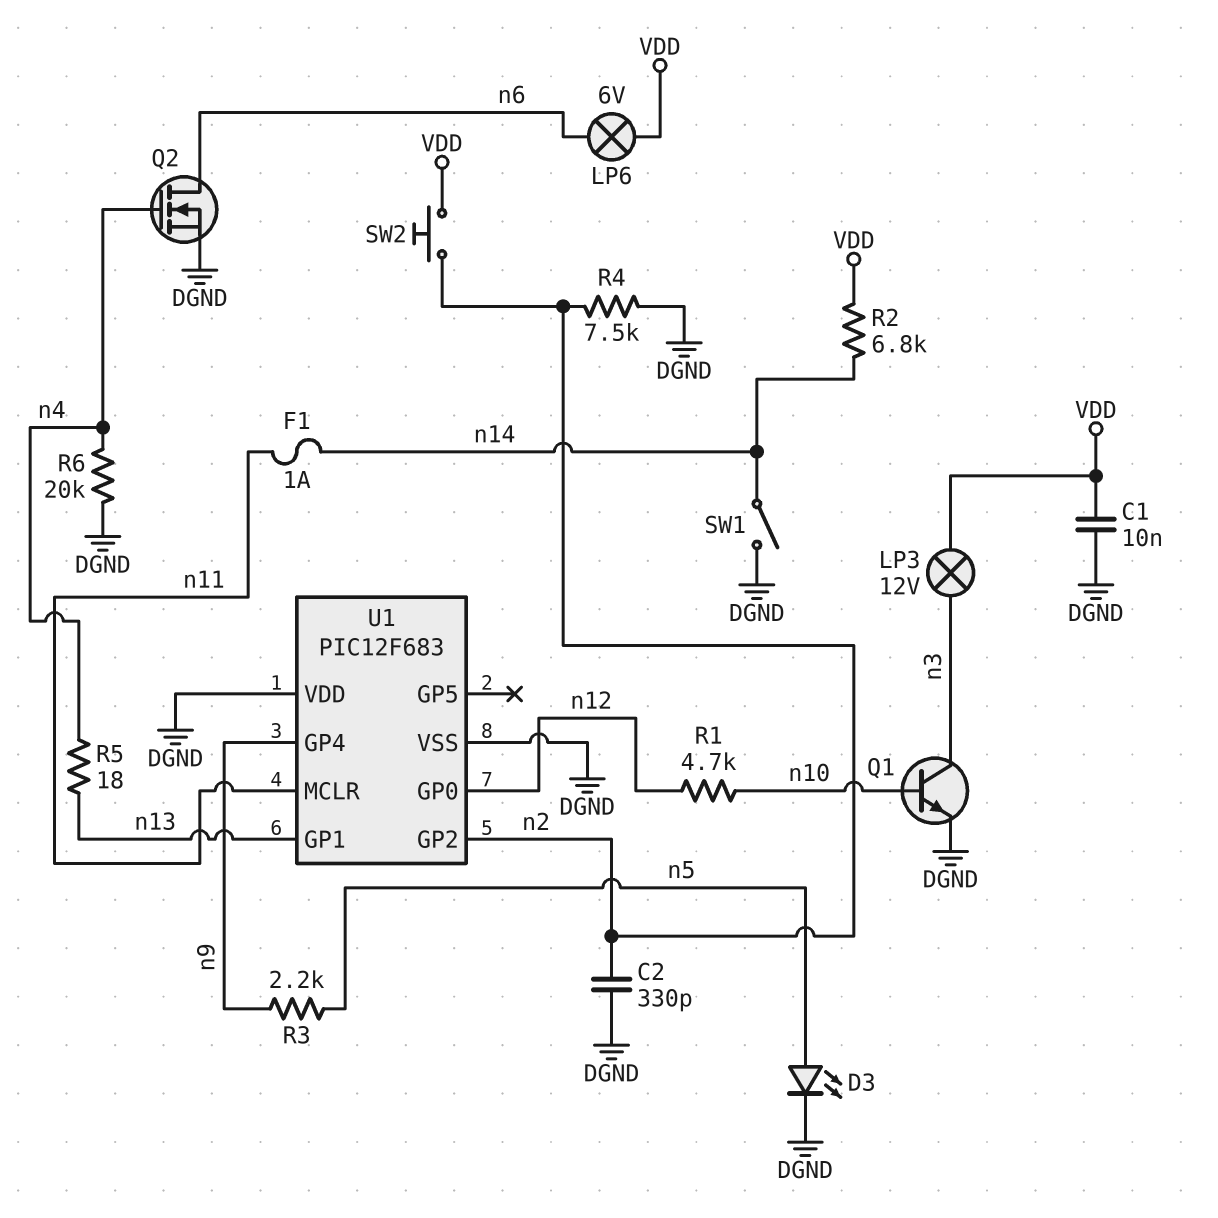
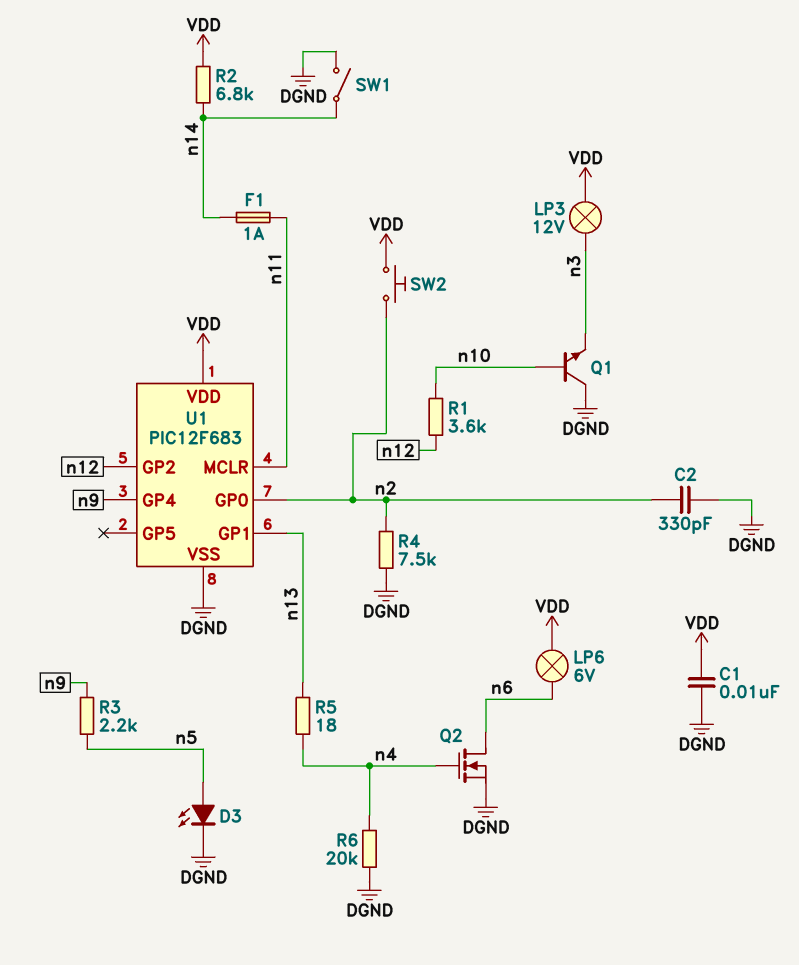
Q1: NPN (B n10, C n3, E DGND) -> NPN (B n10, C DGND, E n3)
R1: 4.7k (n10, n12) -> 3.6k (n10, n12)
U1 pin GP0: n12 -> n2
U1 pin GP2: n2 -> n12
U1 pin VDD: DGND -> VDD

